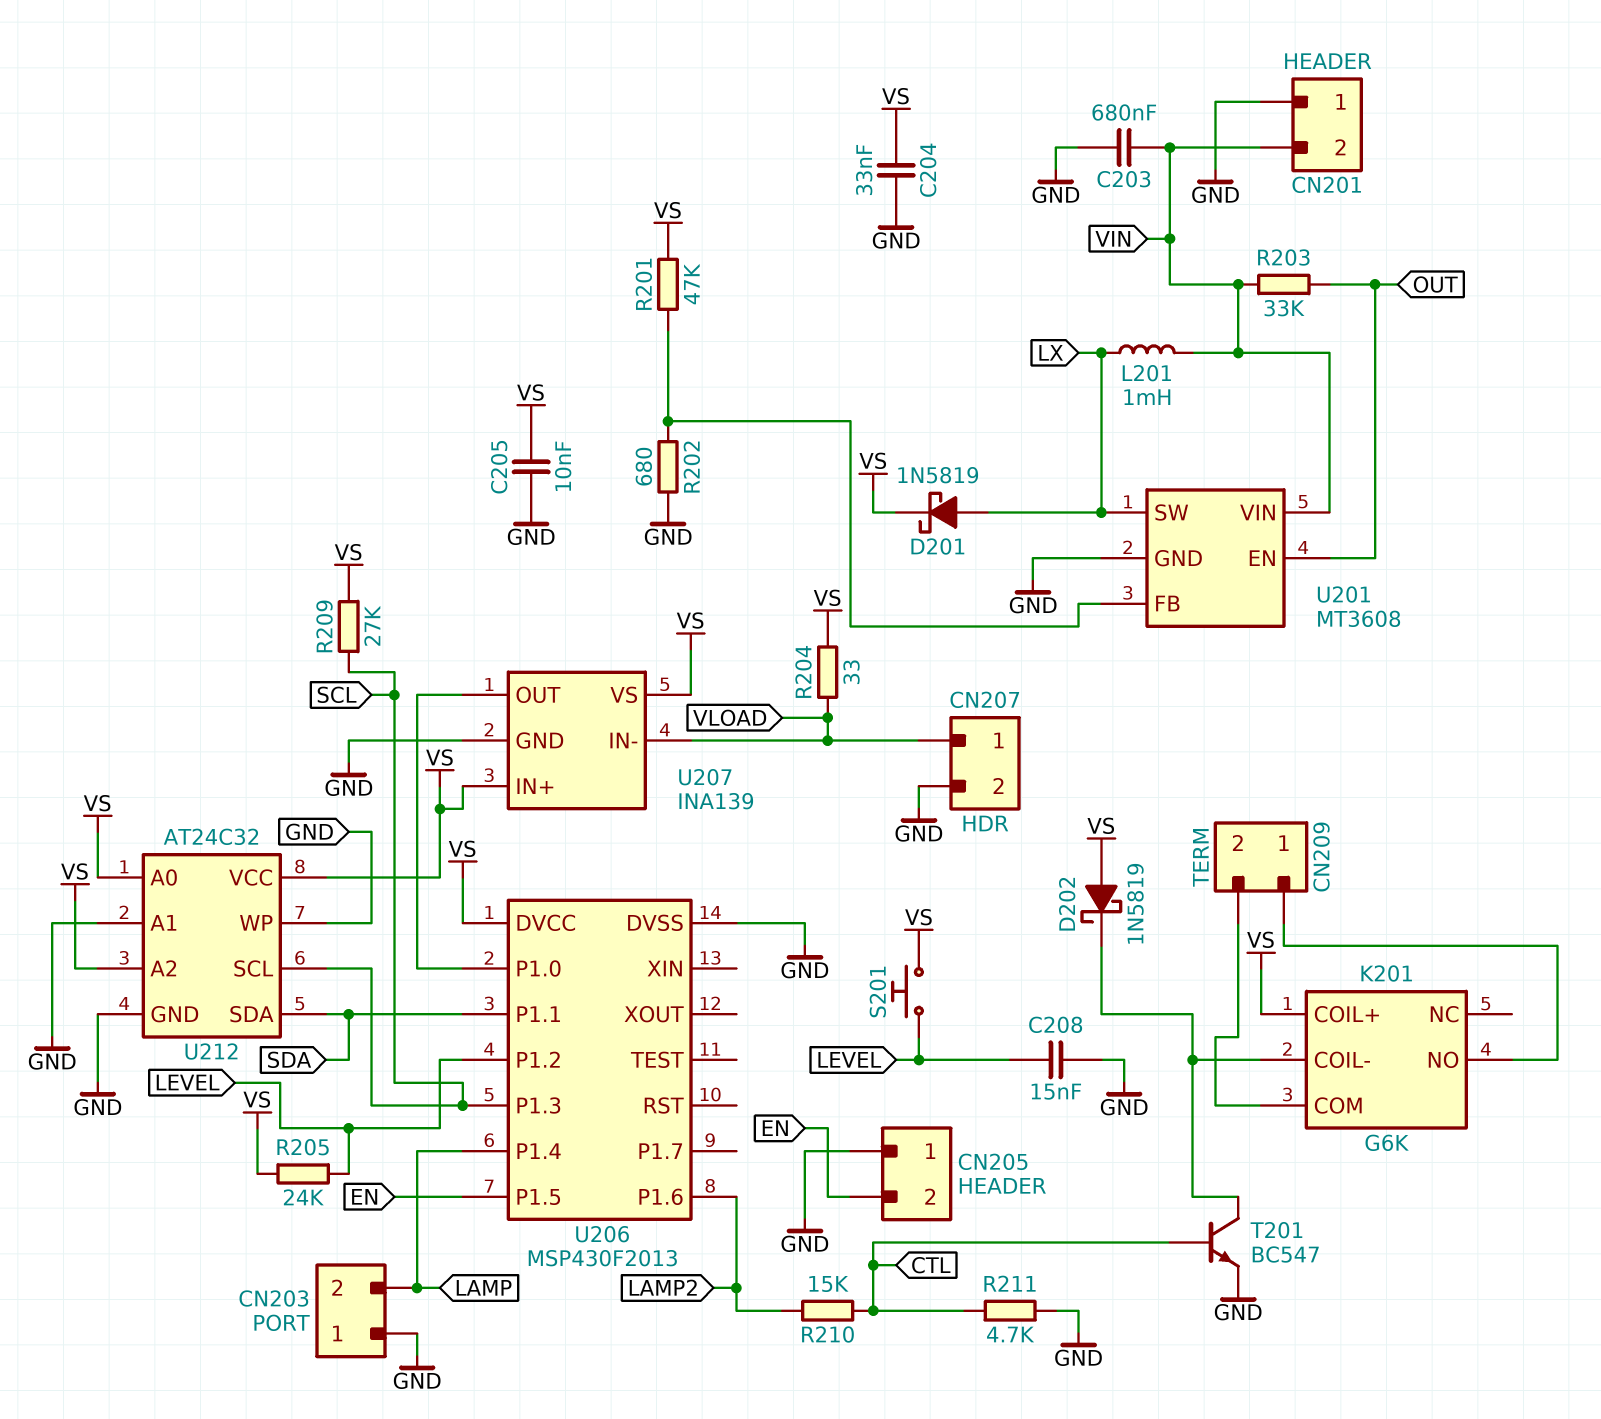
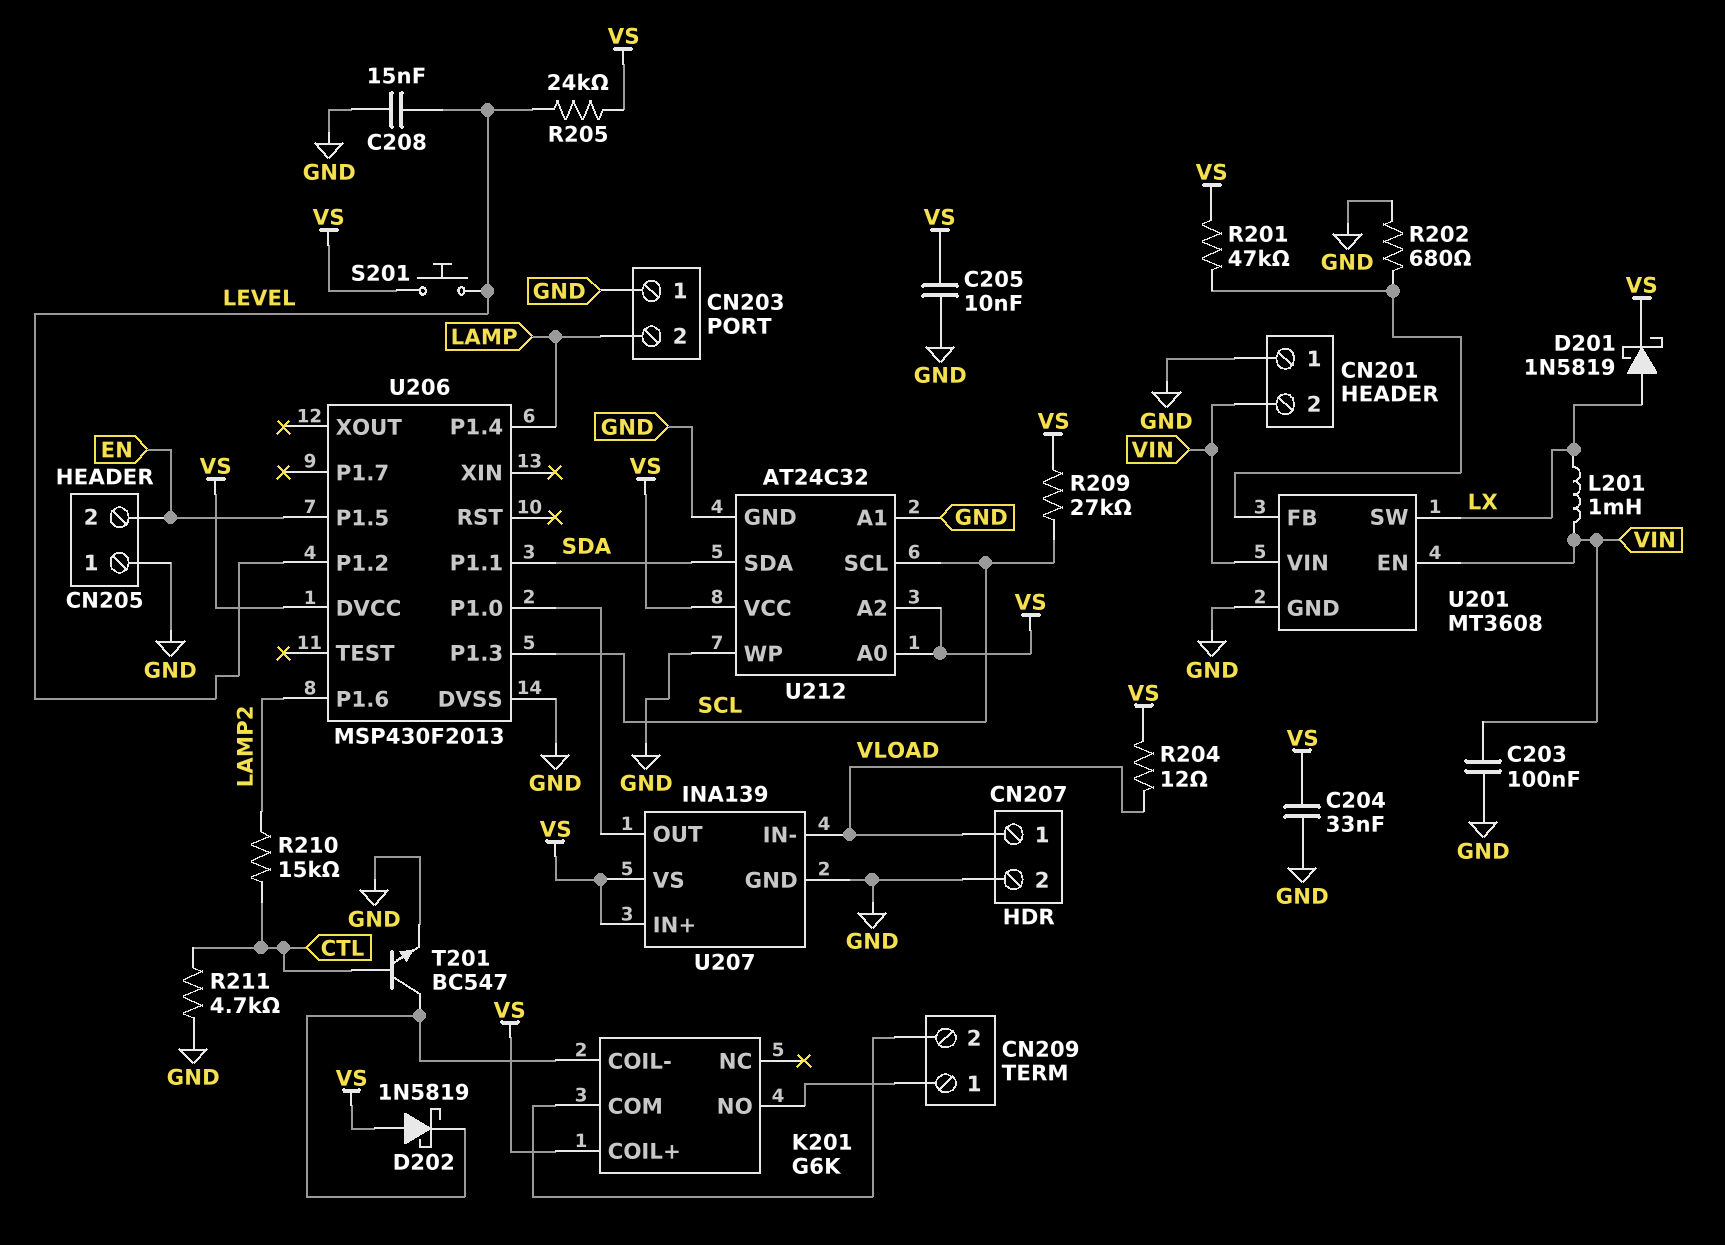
C203: 680nF (GND, VIN) -> 100nF (GND, VIN)
R203: 33k (OUT, VIN) -> none
R204: 33 (VLOAD, VS) -> 12 (VLOAD, VS)
U201 pin EN: OUT -> VIN

